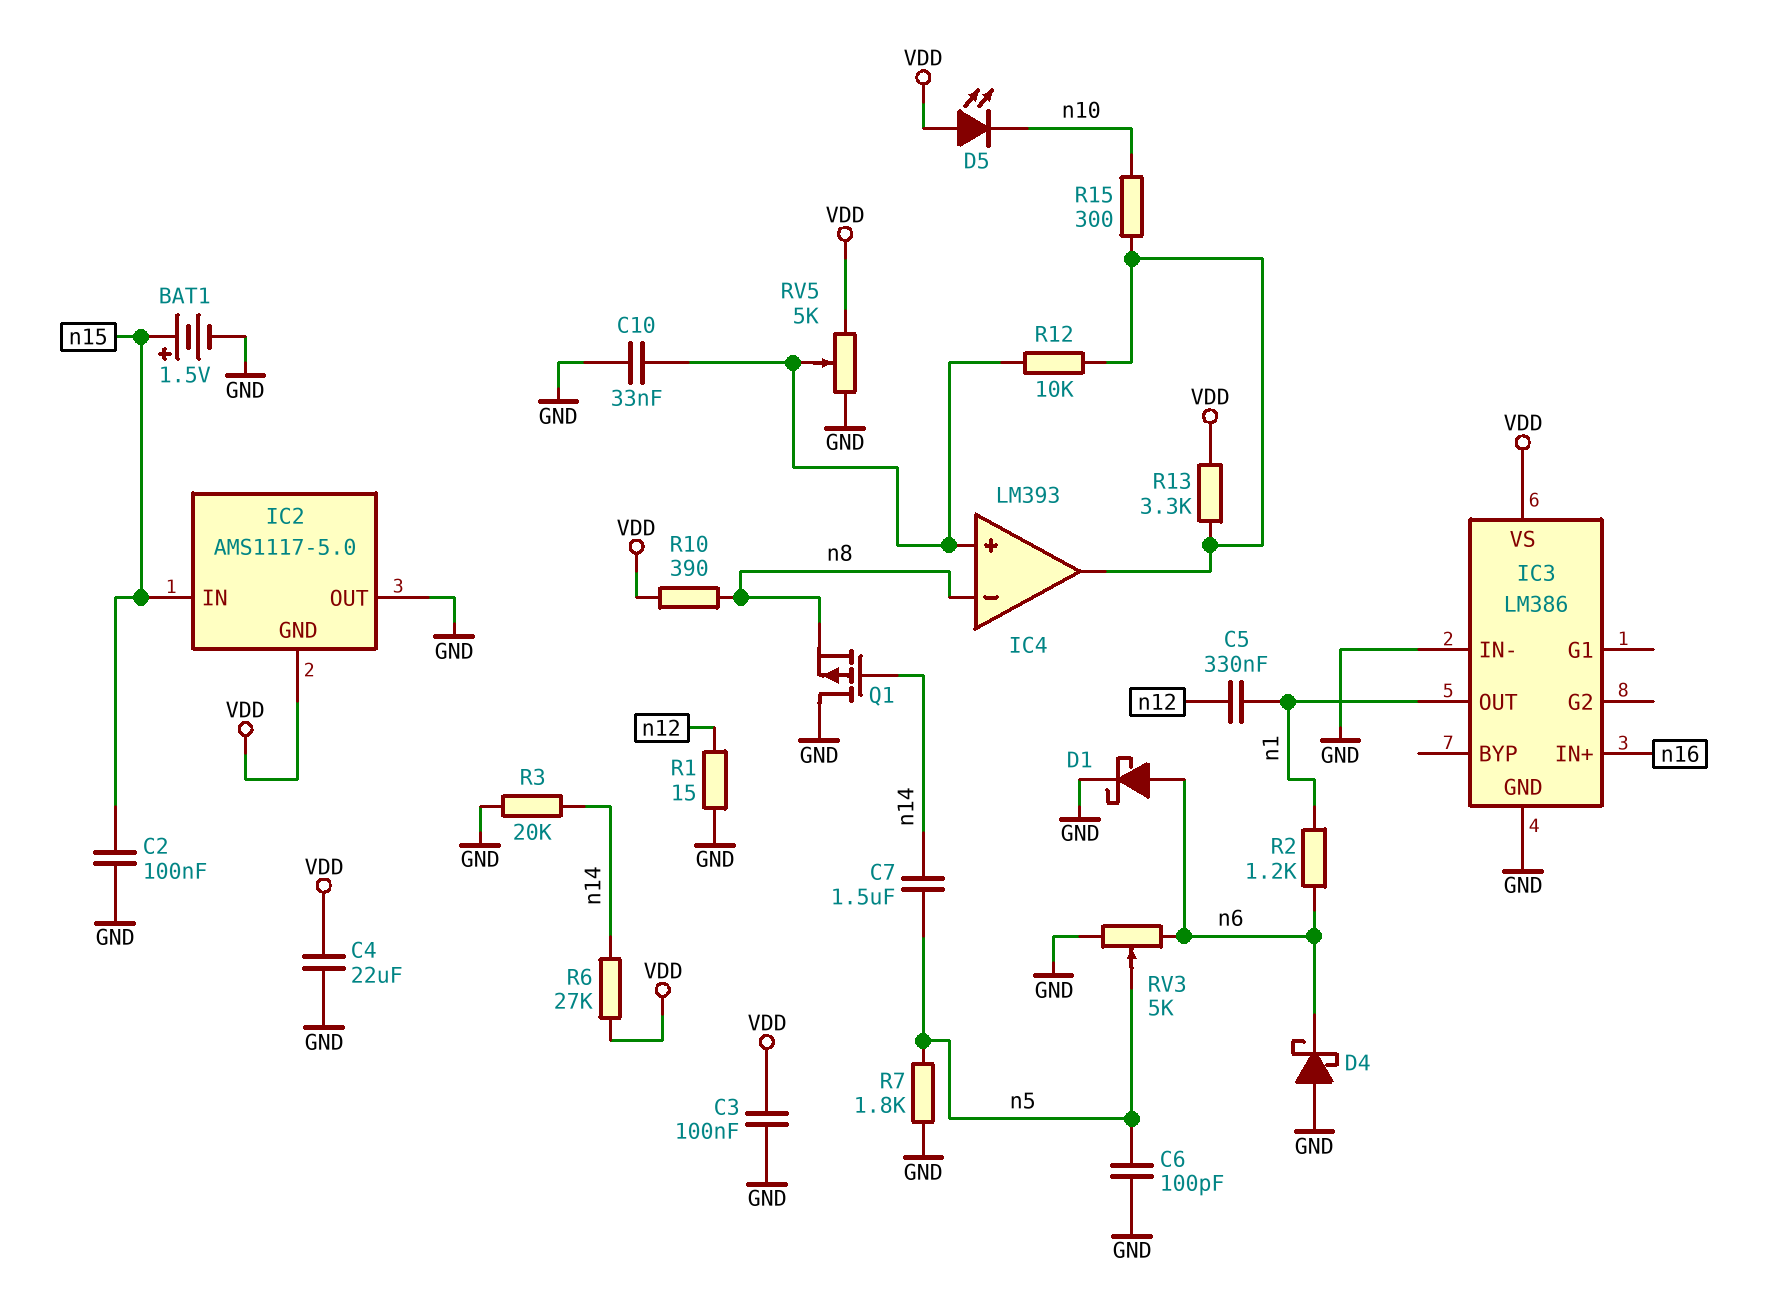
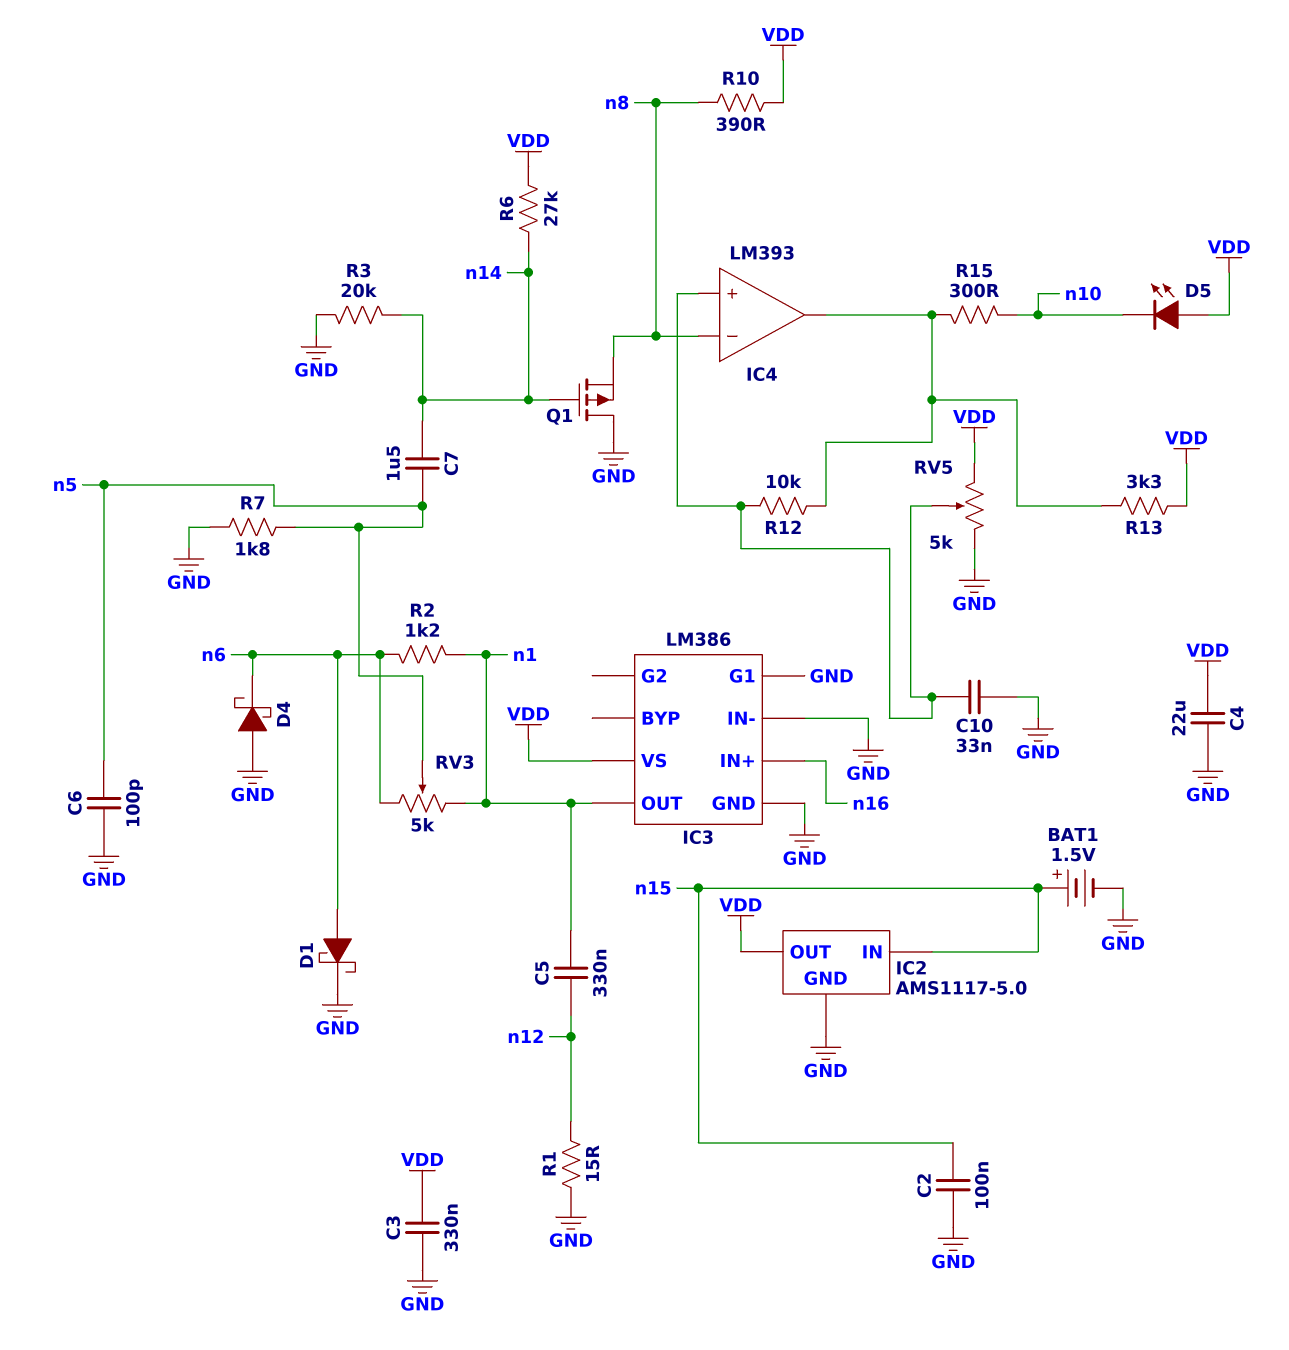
C3: 100nF (GND, VDD) -> 330nF (GND, VDD)
IC2 pin GND: VDD -> GND
IC2 pin OUT: GND -> VDD
IC3 pin G1: none -> GND
RV3: 5k (GND, n6, wiper n5) -> 5k (n1, n6, wiper n5)

